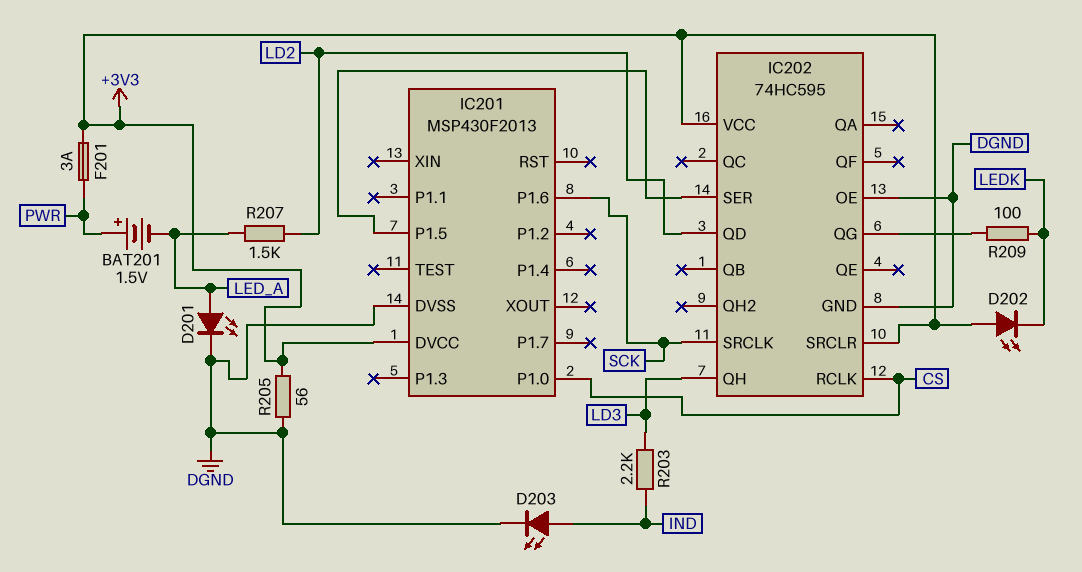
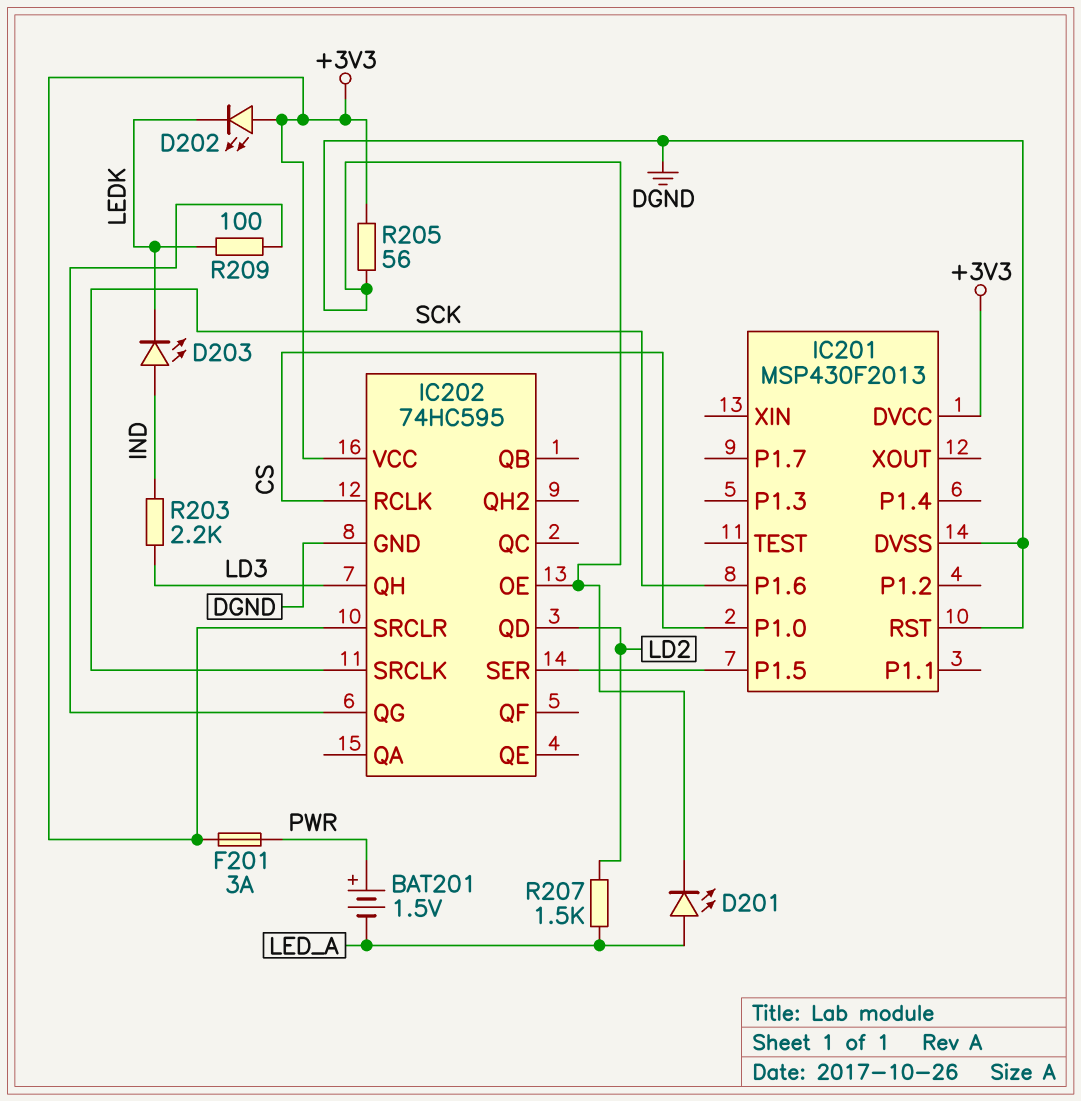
D203: LED (A IND, K DGND) -> LED (A IND, K LEDK)
IC201 pin RST: none -> DGND

